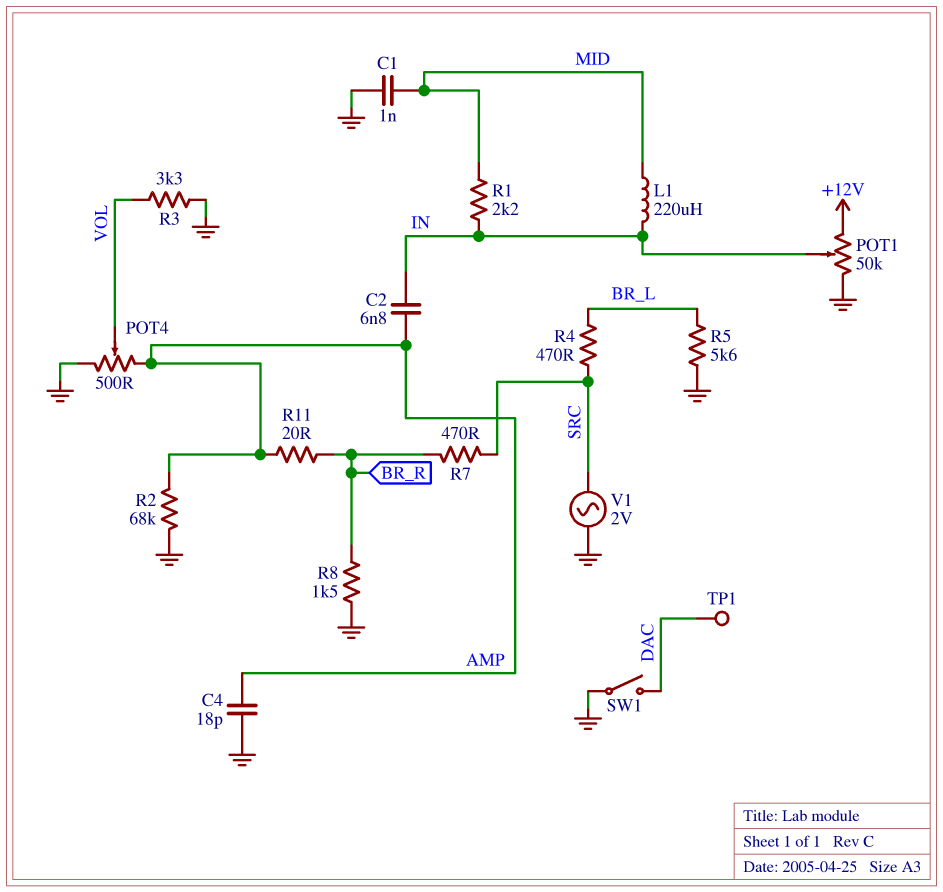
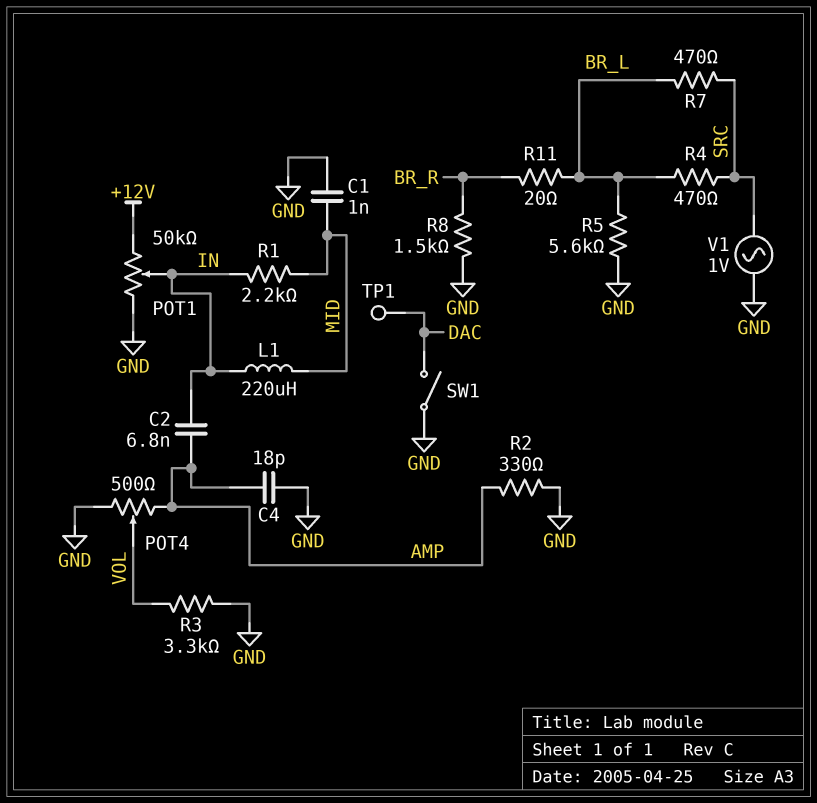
R2: 68k (AMP, GND) -> 330 (AMP, GND)
R7: 470 (BR_R, SRC) -> 470 (BR_L, SRC)
R11: 20 (AMP, BR_R) -> 20 (BR_L, BR_R)
V1: AC 2V (GND, SRC) -> AC 1V (GND, SRC)

